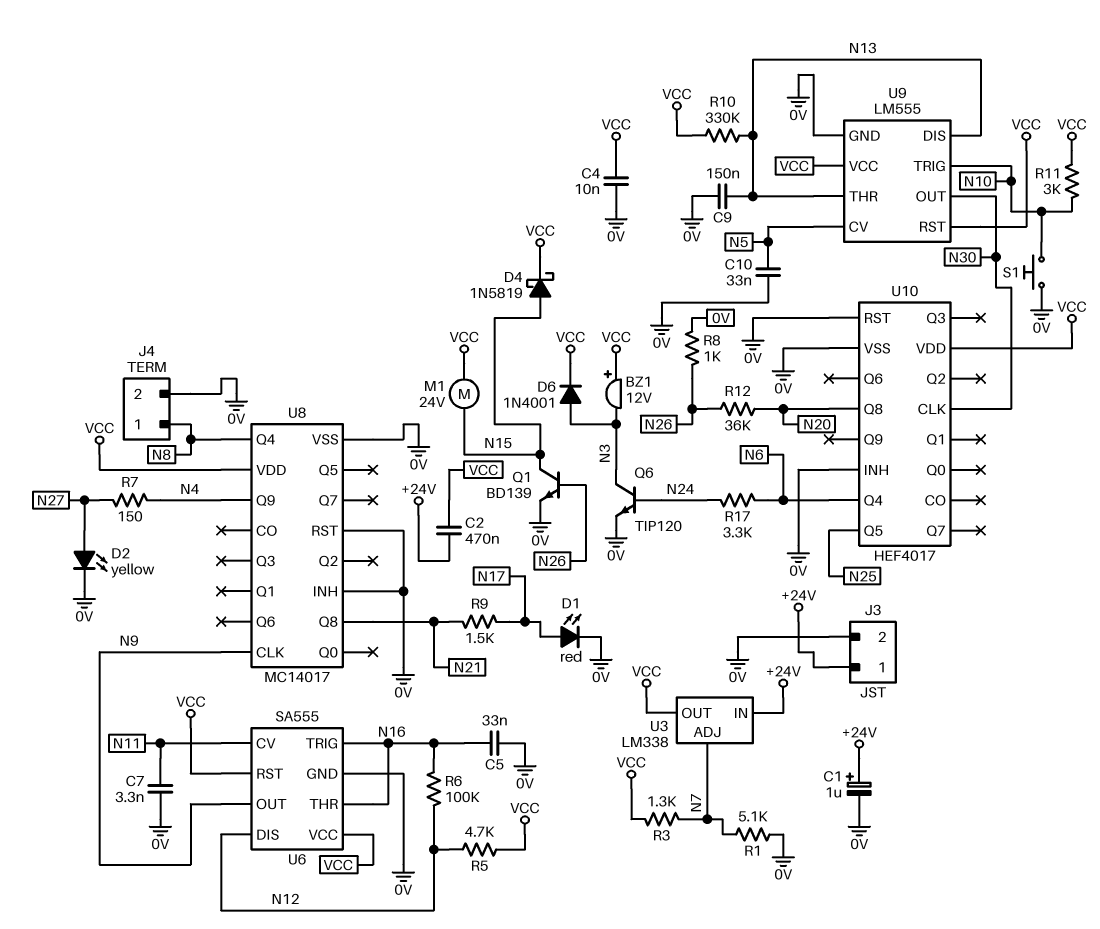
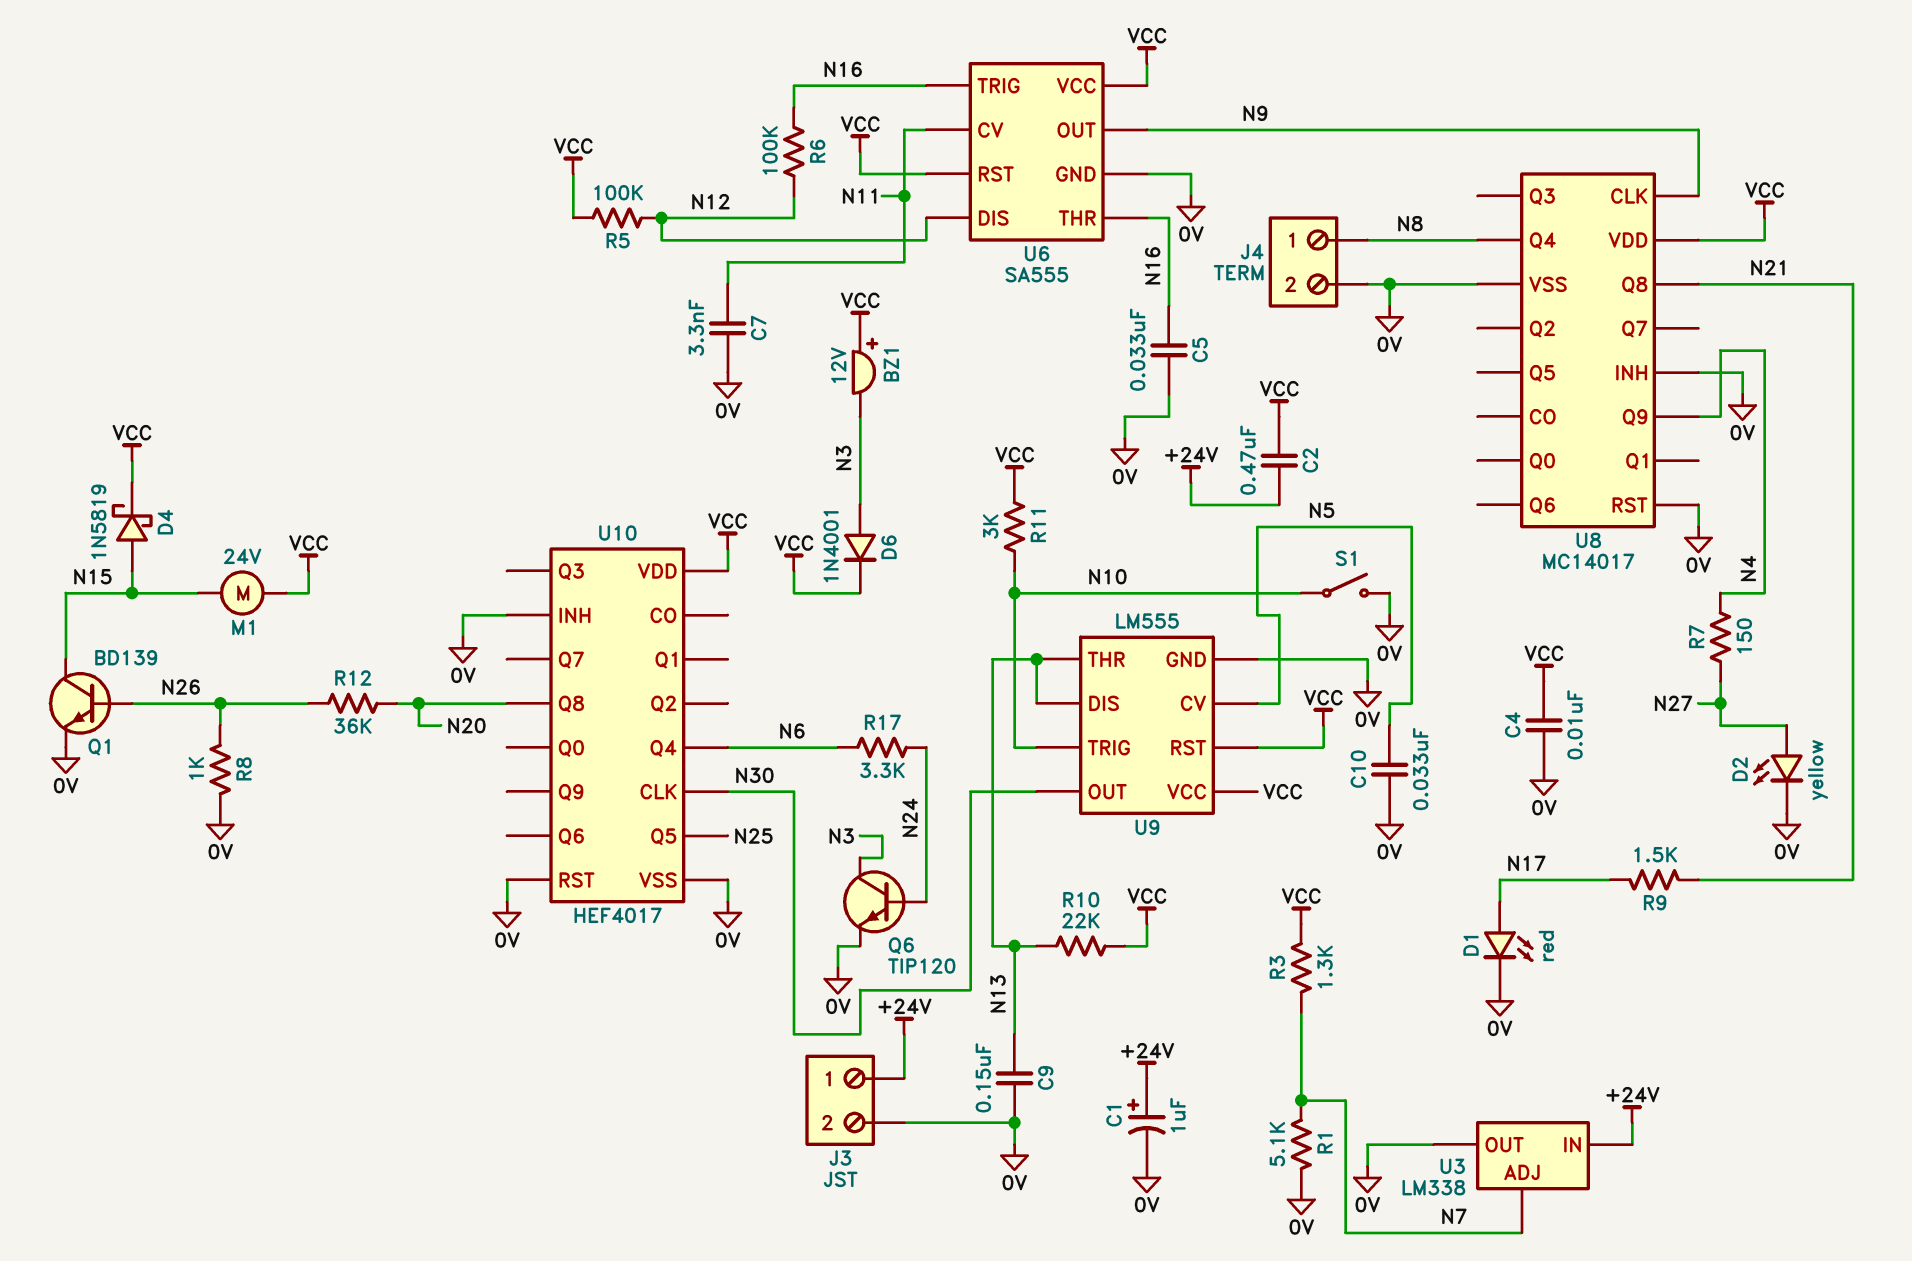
R5: 4.7k (N12, VCC) -> 100k (N12, VCC)
R10: 330k (N13, VCC) -> 22k (N13, VCC)
S1: button (0V, N10) -> switch (0V, N10)
U3 pin OUT: VCC -> 0V

